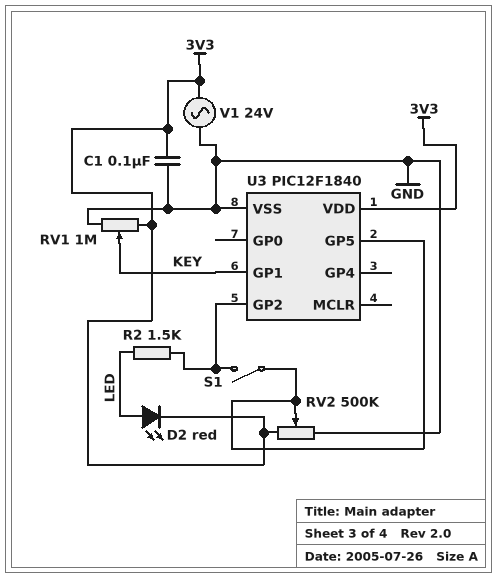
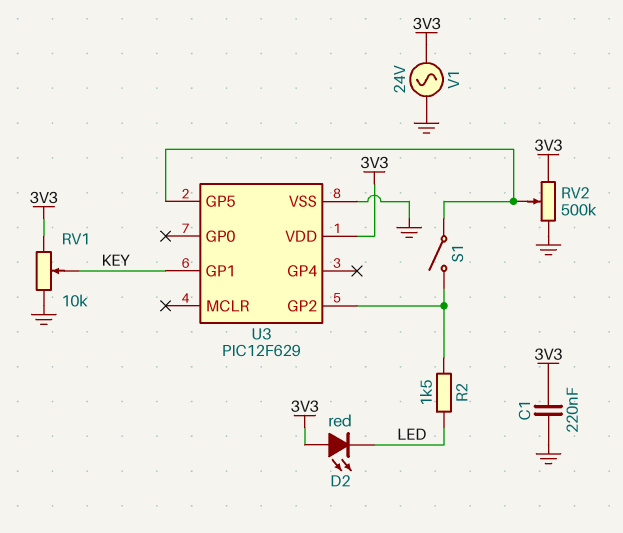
C1: 100nF (3V3, GND) -> 220nF (3V3, GND)
D2: LED red (A LED, K 3V3) -> LED red (A 3V3, K LED)
RV1: 1M (3V3, GND, wiper KEY) -> 10k (3V3, GND, wiper KEY)
U3: PIC12F1840 -> PIC12F629

